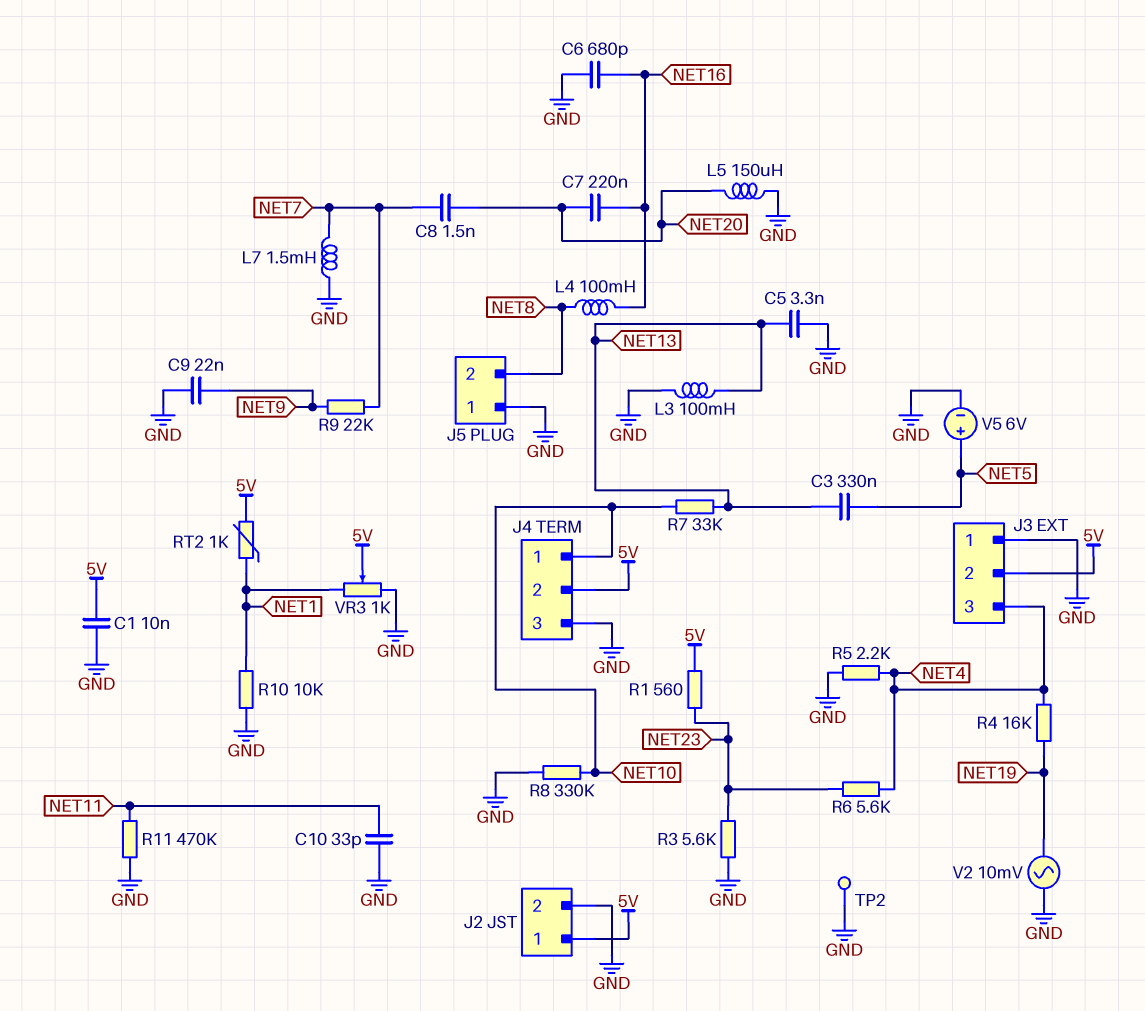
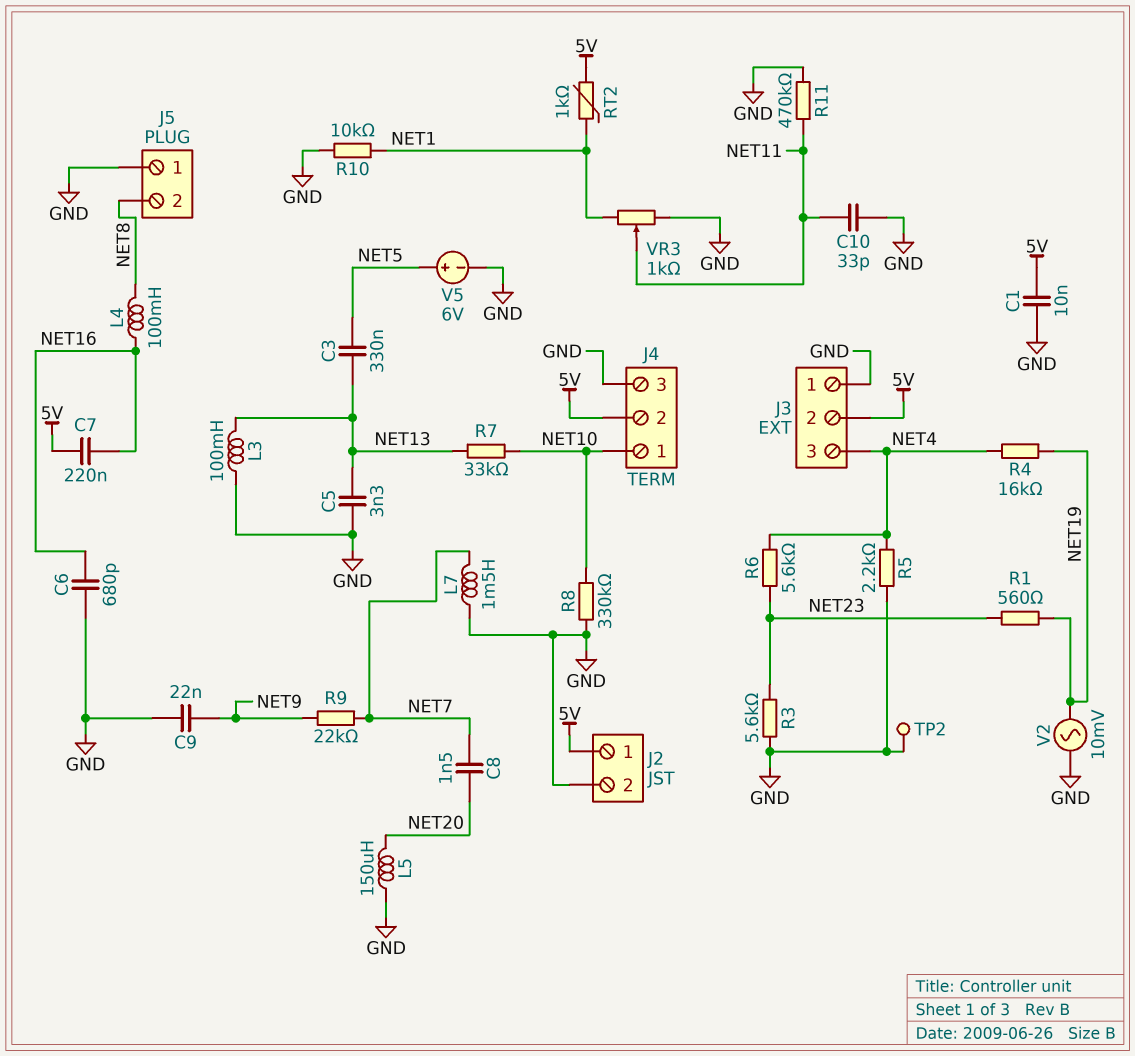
C7: 220nF (NET16, NET20) -> 220nF (5V, NET16)
R1: 560 (5V, NET23) -> 560 (NET19, NET23)
VR3: 1k (GND, NET1, wiper 5V) -> 1k (GND, NET1, wiper NET11)

